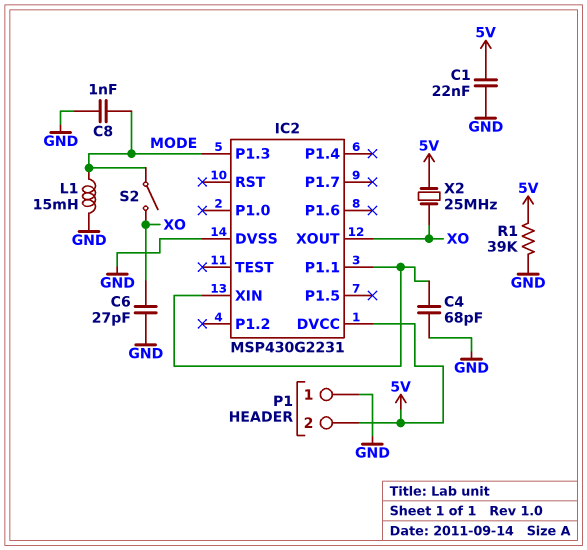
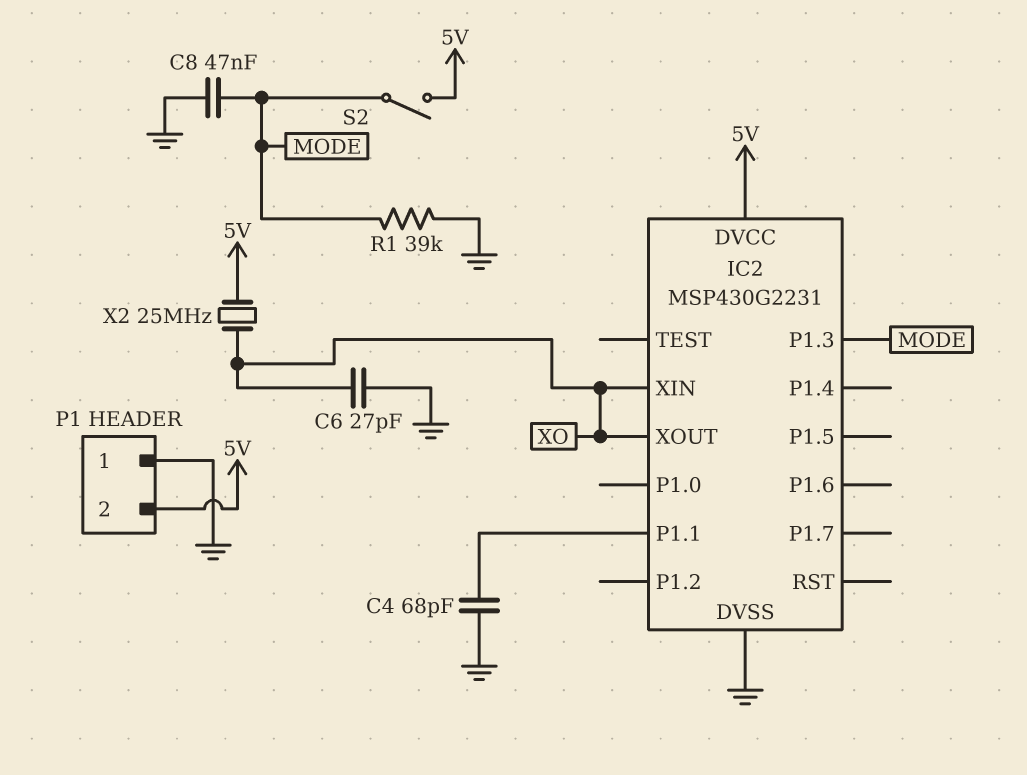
C1: 22nF (5V, GND) -> none
C8: 1nF (GND, MODE) -> 47nF (GND, MODE)
IC2 pin XIN: IC2/P1.1 -> XO
L1: 15mH (GND, MODE) -> none
R1: 39k (5V, GND) -> 39k (GND, MODE)
S2: switch (MODE, XO) -> switch (5V, MODE)

